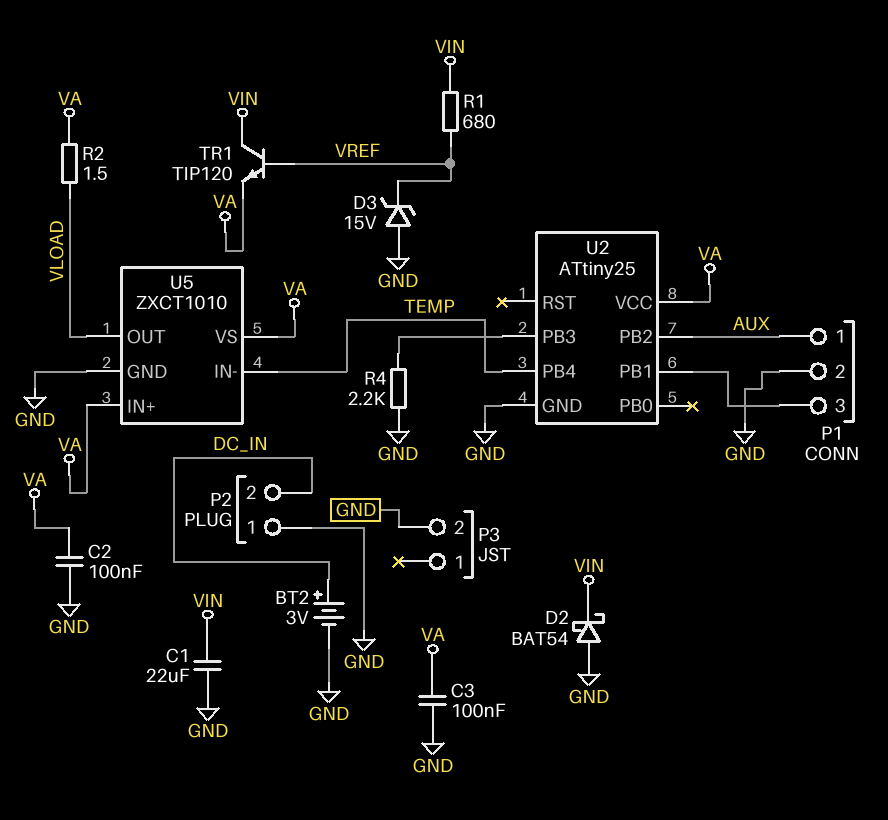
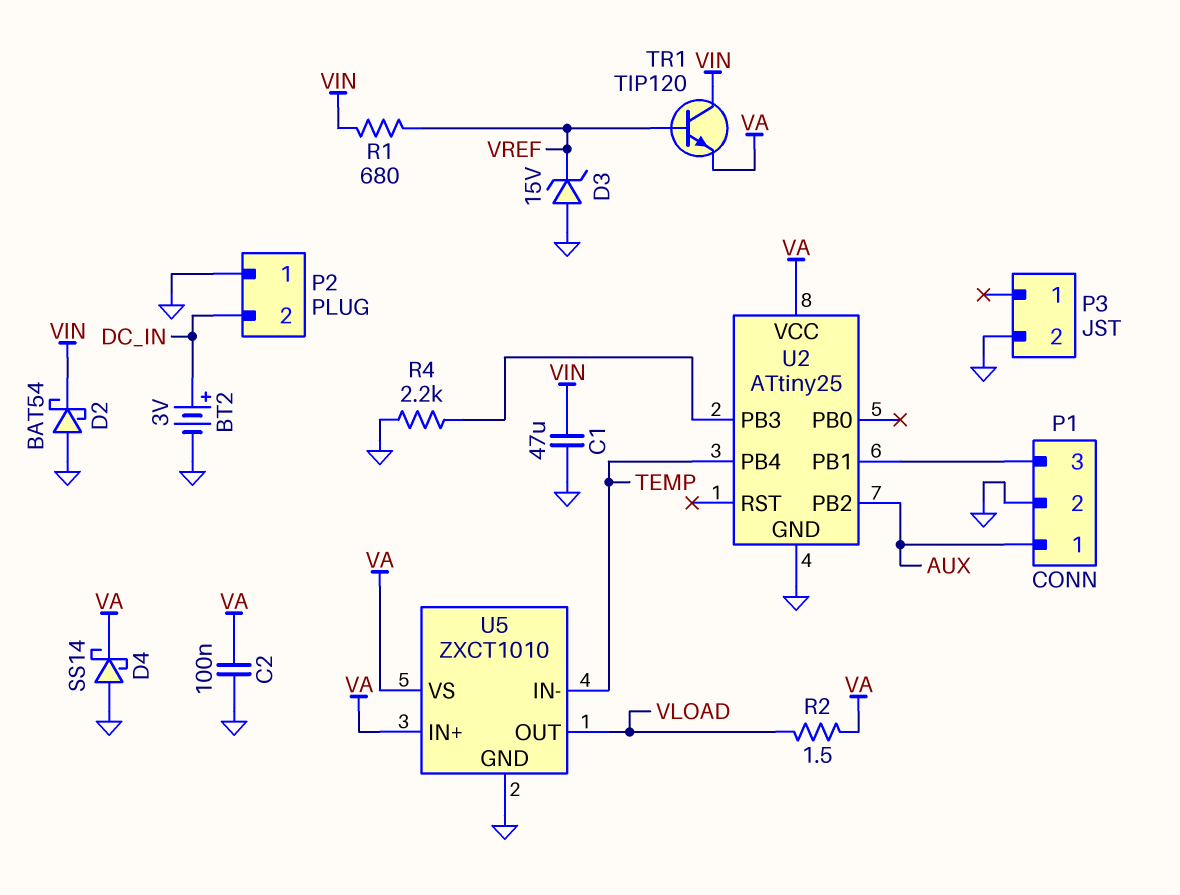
C1: 22uF (GND, VIN) -> 47uF (GND, VIN)
C3: 100nF (GND, VA) -> none
D4: none -> schottky SS14 (A GND, K VA)

